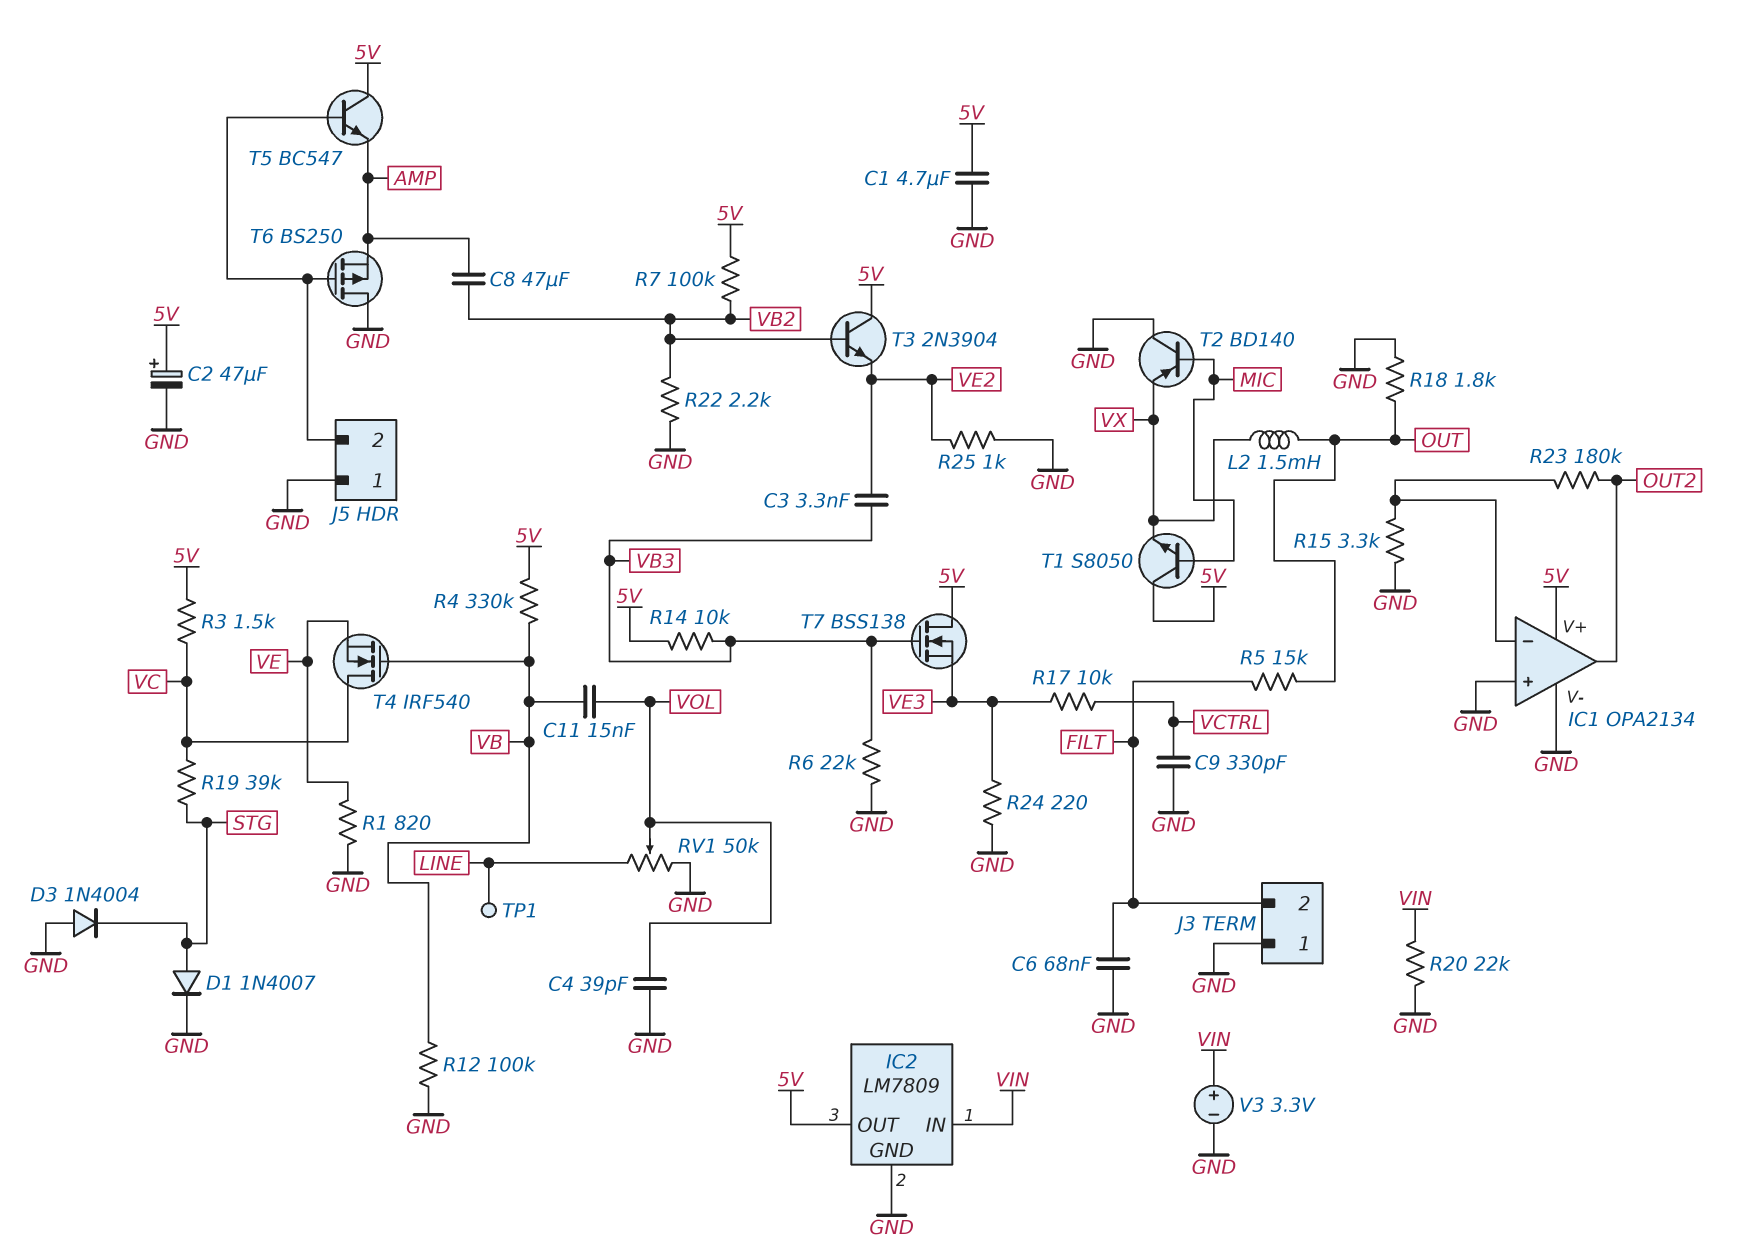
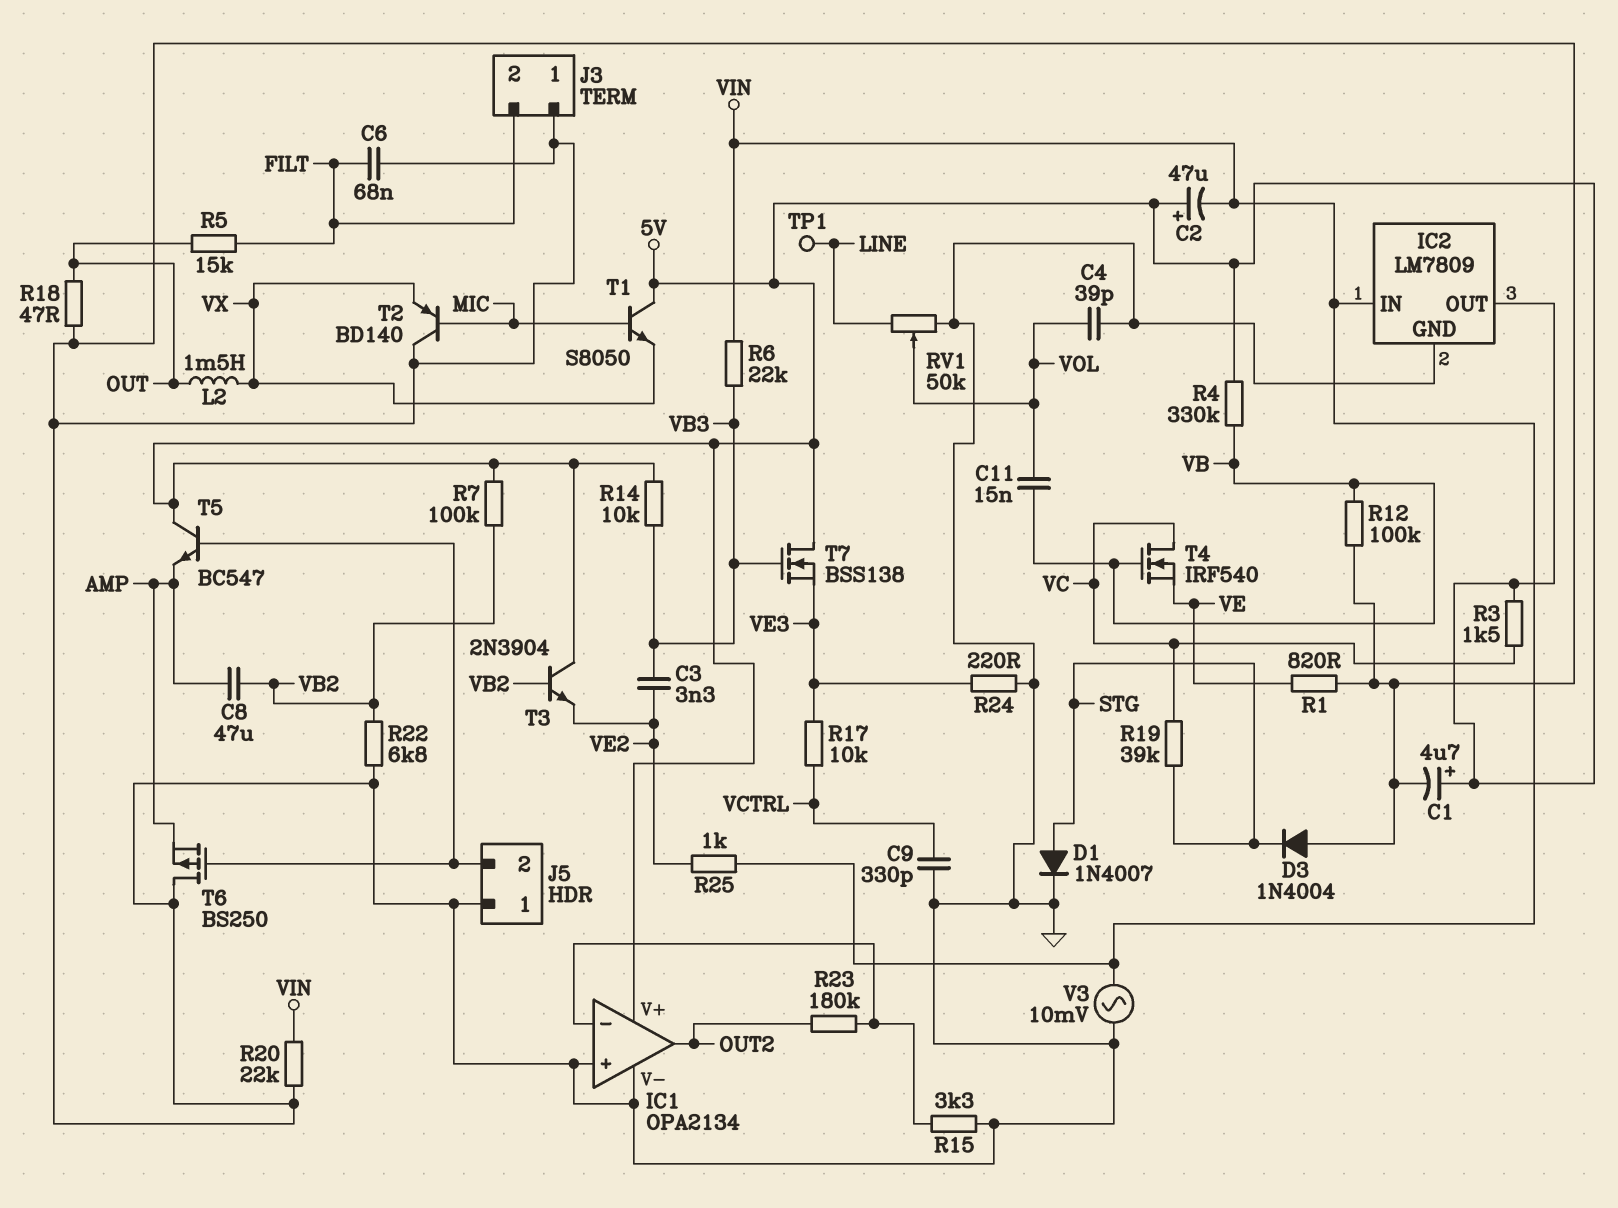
C1: 4.7uF (5V, GND) -> 4.7uF (plus 5V, minus GND)
C2: 47uF (plus 5V, minus GND) -> 47uF (plus 5V, minus VIN)
R6: 22k (GND, VB3) -> 22k (VB3, VIN)
R18: 1.8k (GND, OUT) -> 47 (GND, OUT)
R22: 2.2k (GND, VB2) -> 6.8k (GND, VB2)
R25: 1k (GND, VE2) -> 1k (VE2, VIN)
V3: 3.3V (plus VIN, minus GND) -> AC 10mV (GND, VIN)

